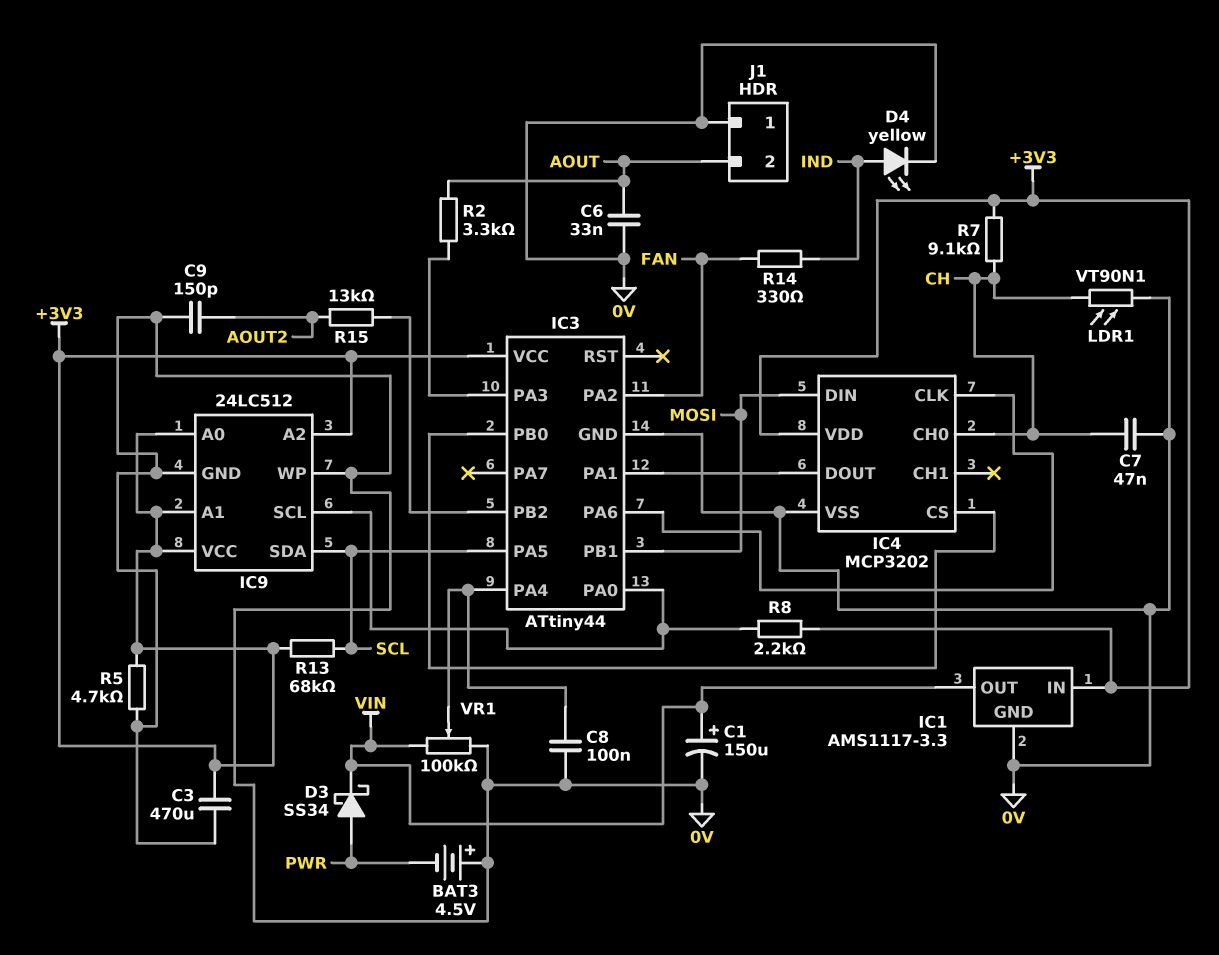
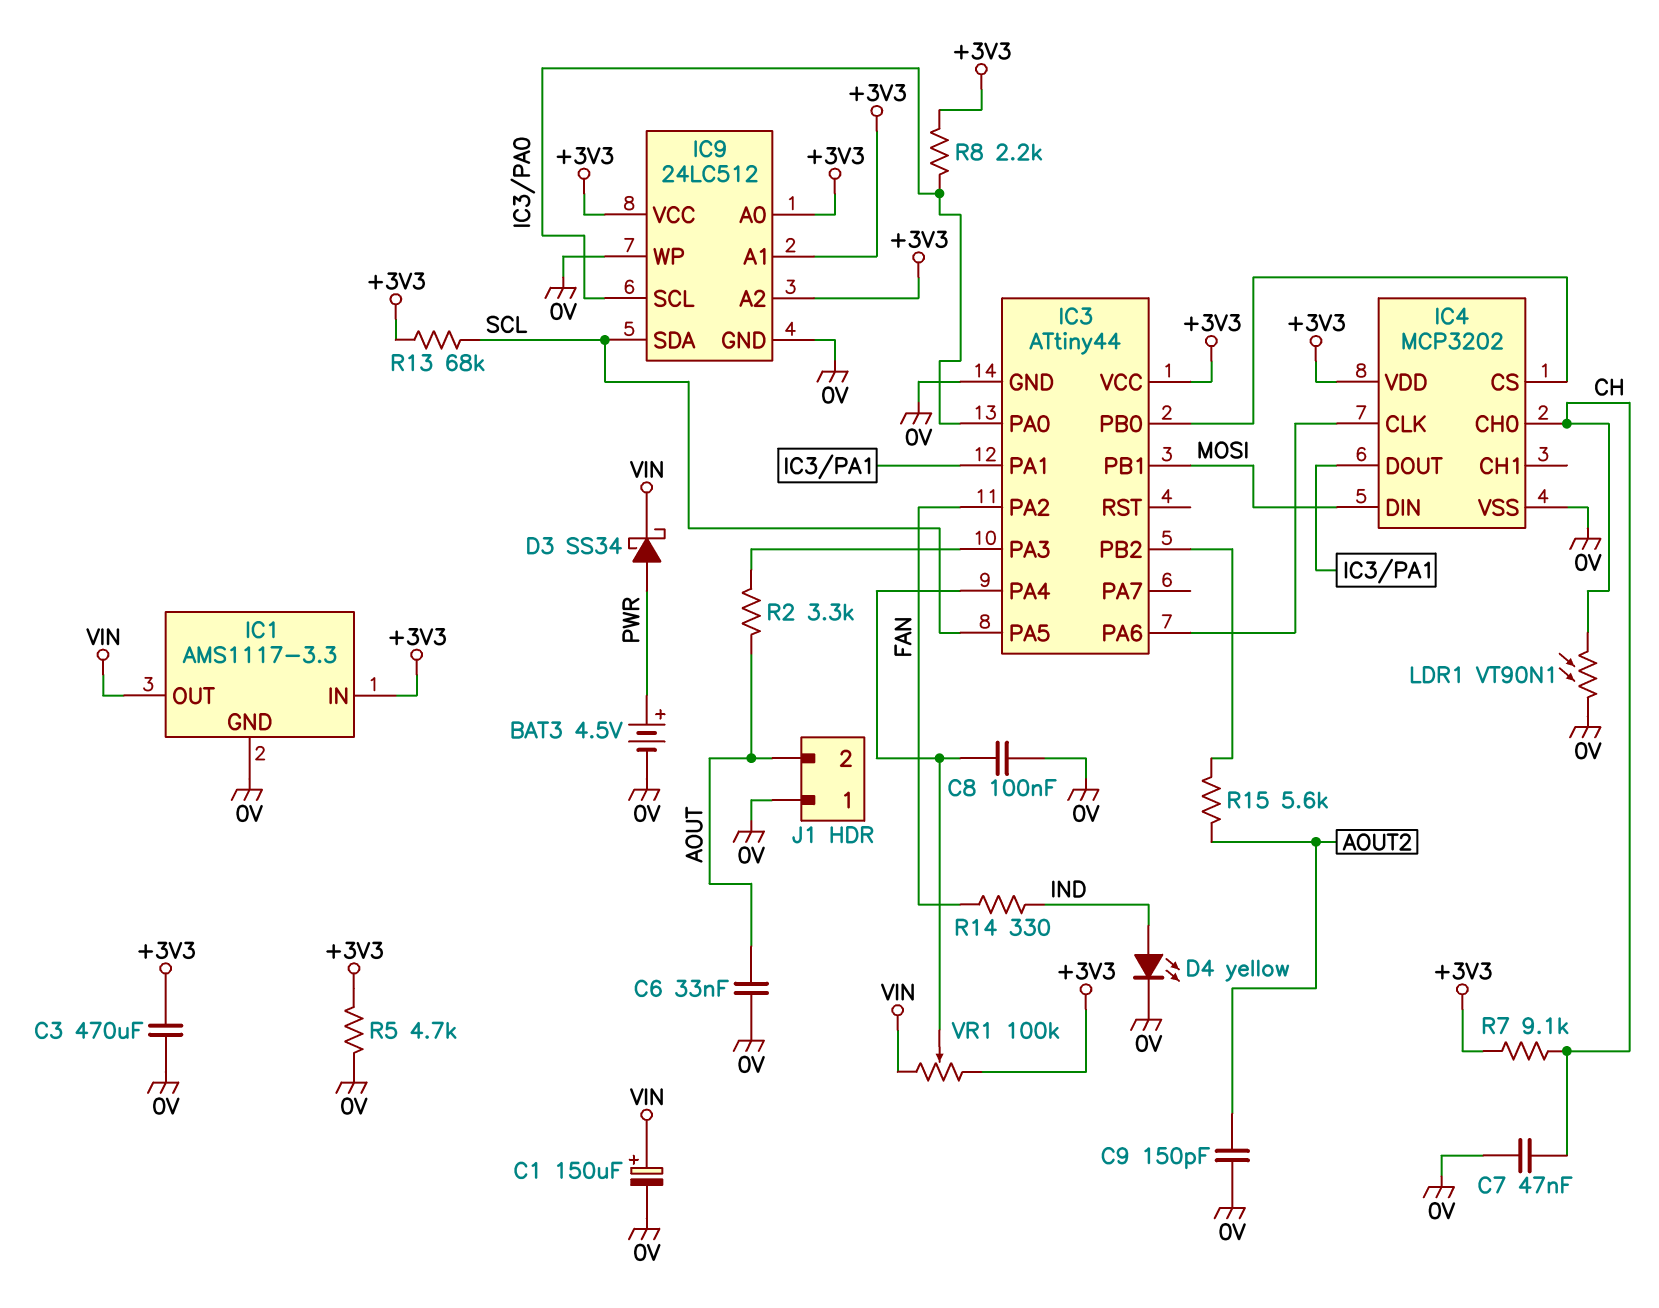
BAT3: 4.5V (plus 0V, minus PWR) -> 4.5V (plus PWR, minus 0V)
R15: 13k (AOUT2, IC3/PB2) -> 5.6k (AOUT2, IC3/PB2)
VR1: 100k (0V, VIN, wiper IC3/PA4) -> 100k (+3V3, VIN, wiper IC3/PA4)

